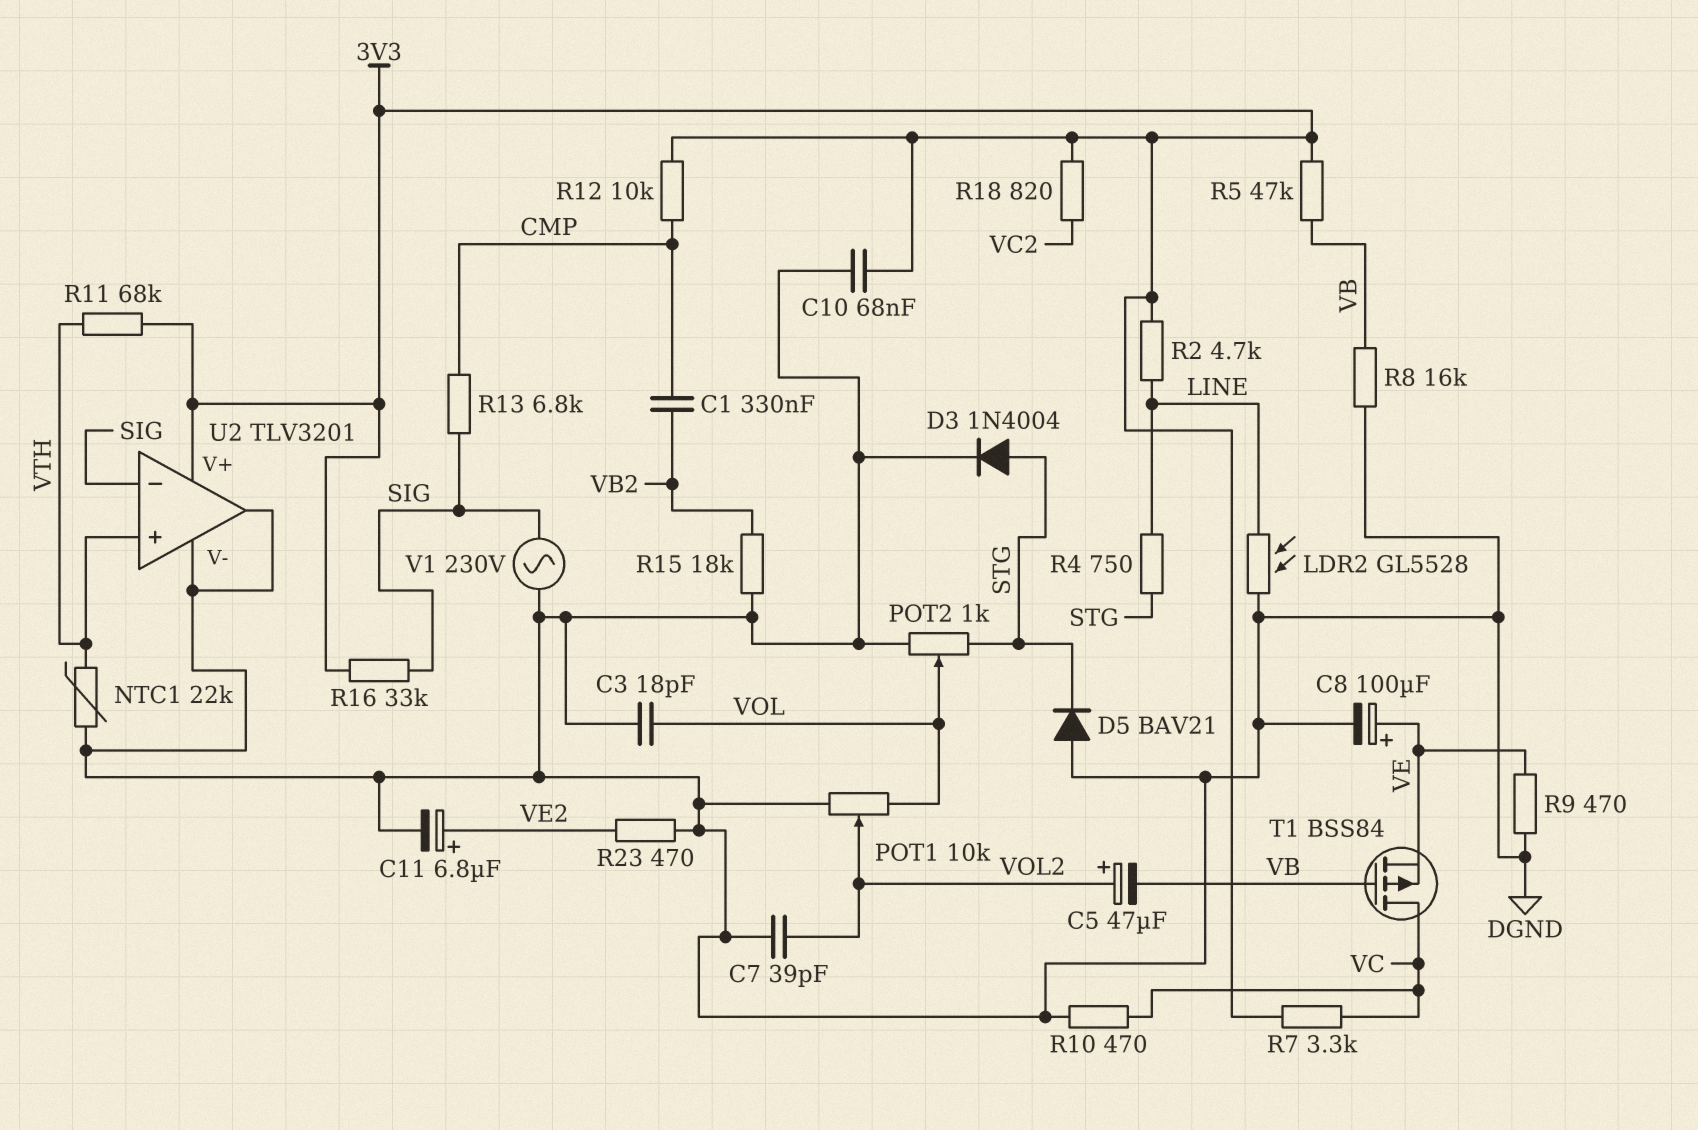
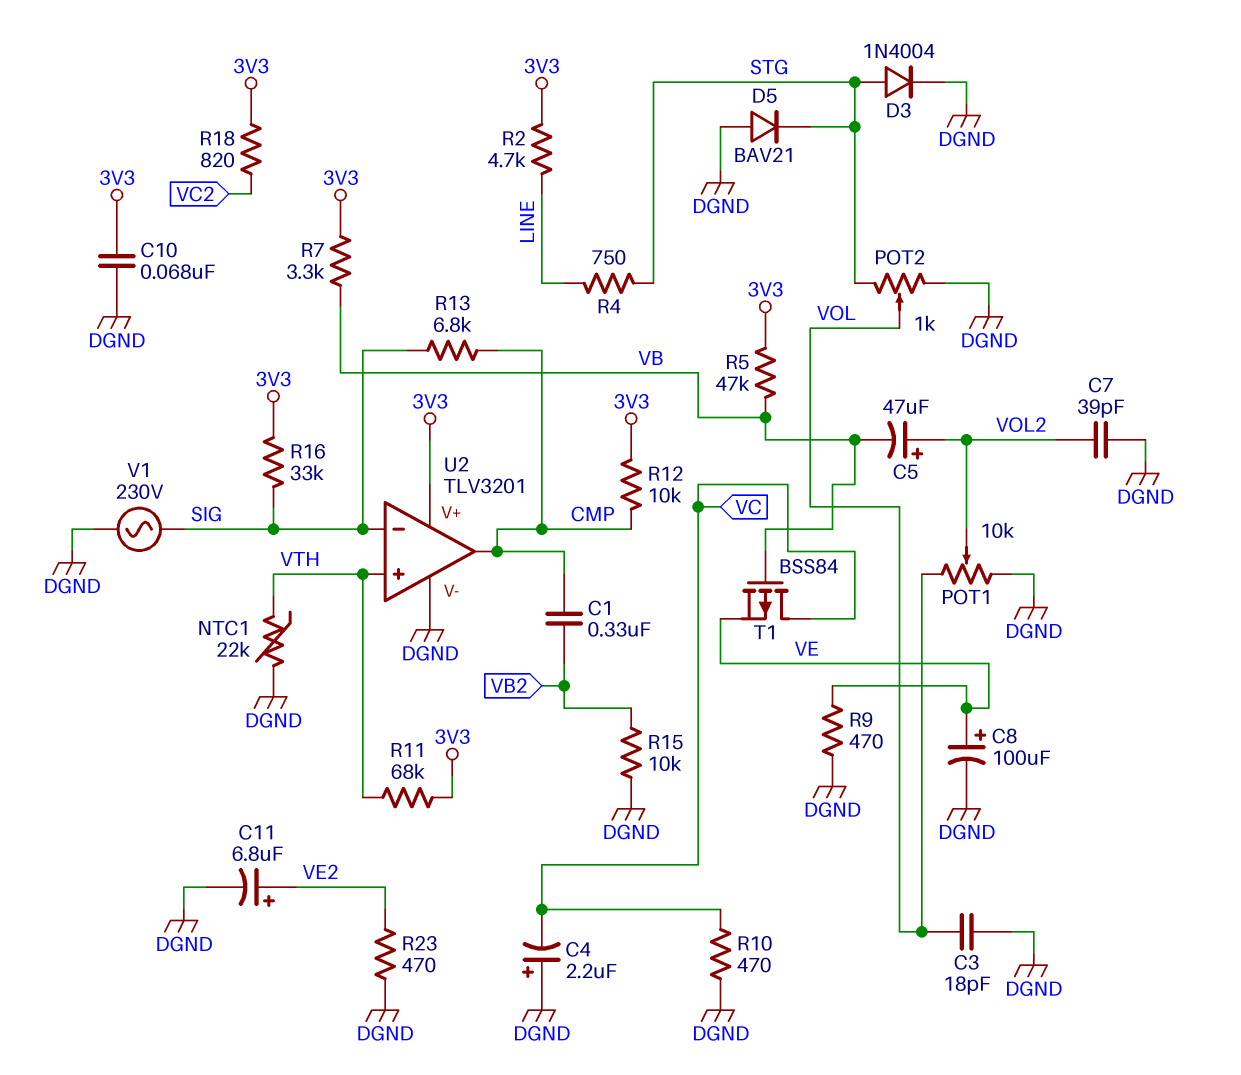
C4: none -> 2.2uF (plus DGND, minus VC)
LDR2: GL5528 (DGND, LINE) -> none
R7: 3.3k (3V3, VC) -> 3.3k (3V3, VB)
R8: 16k (DGND, VB) -> none
R15: 18k (DGND, VB2) -> 10k (DGND, VB2)
U2 pin out: DGND -> CMP

